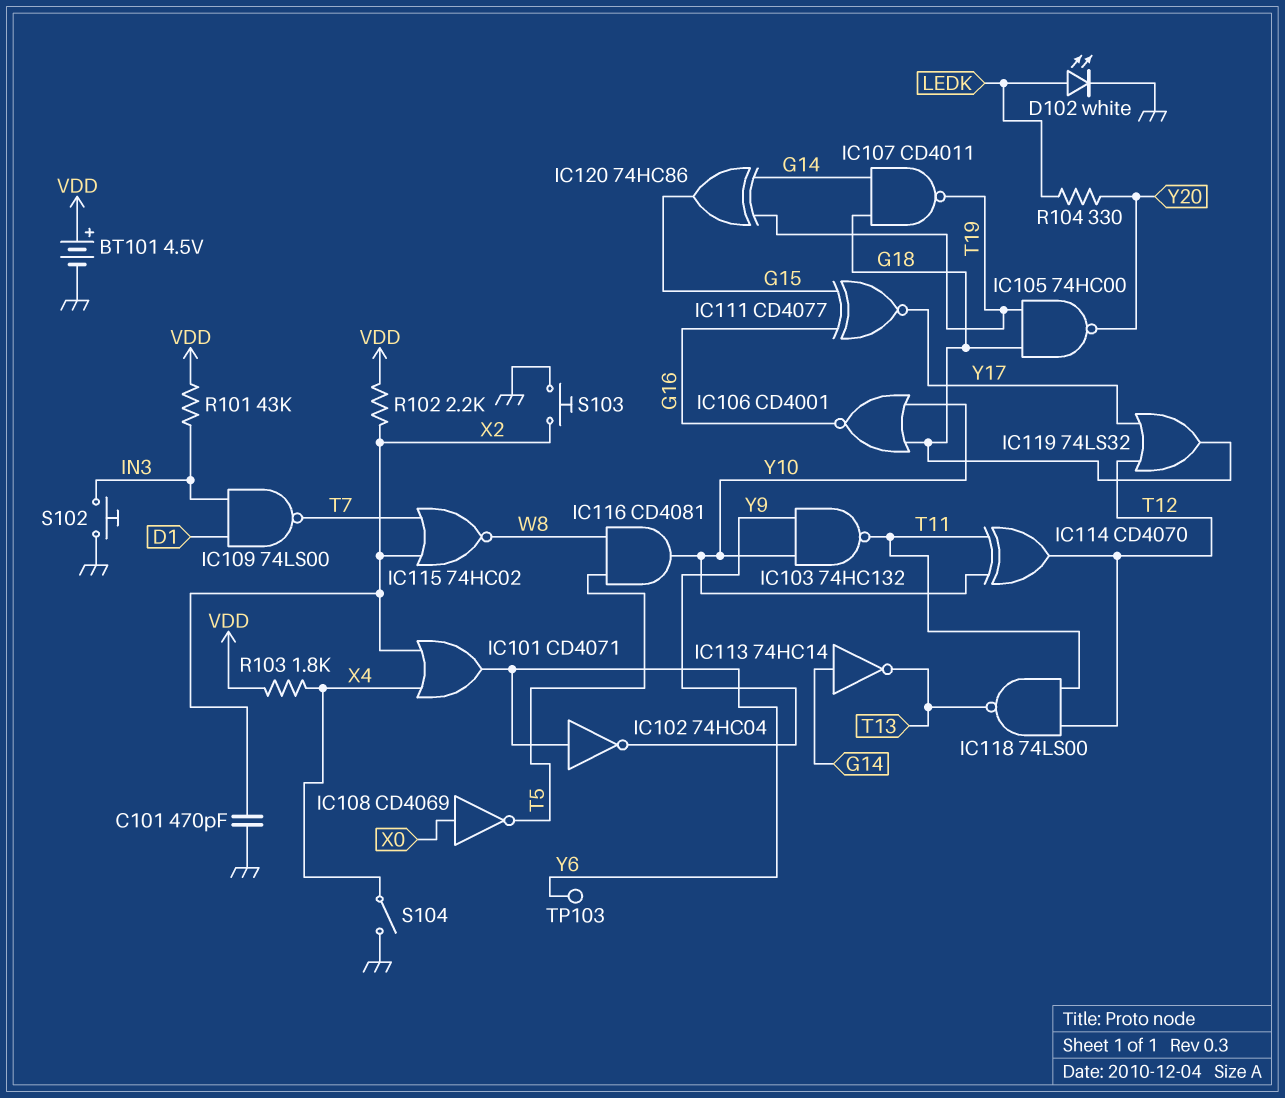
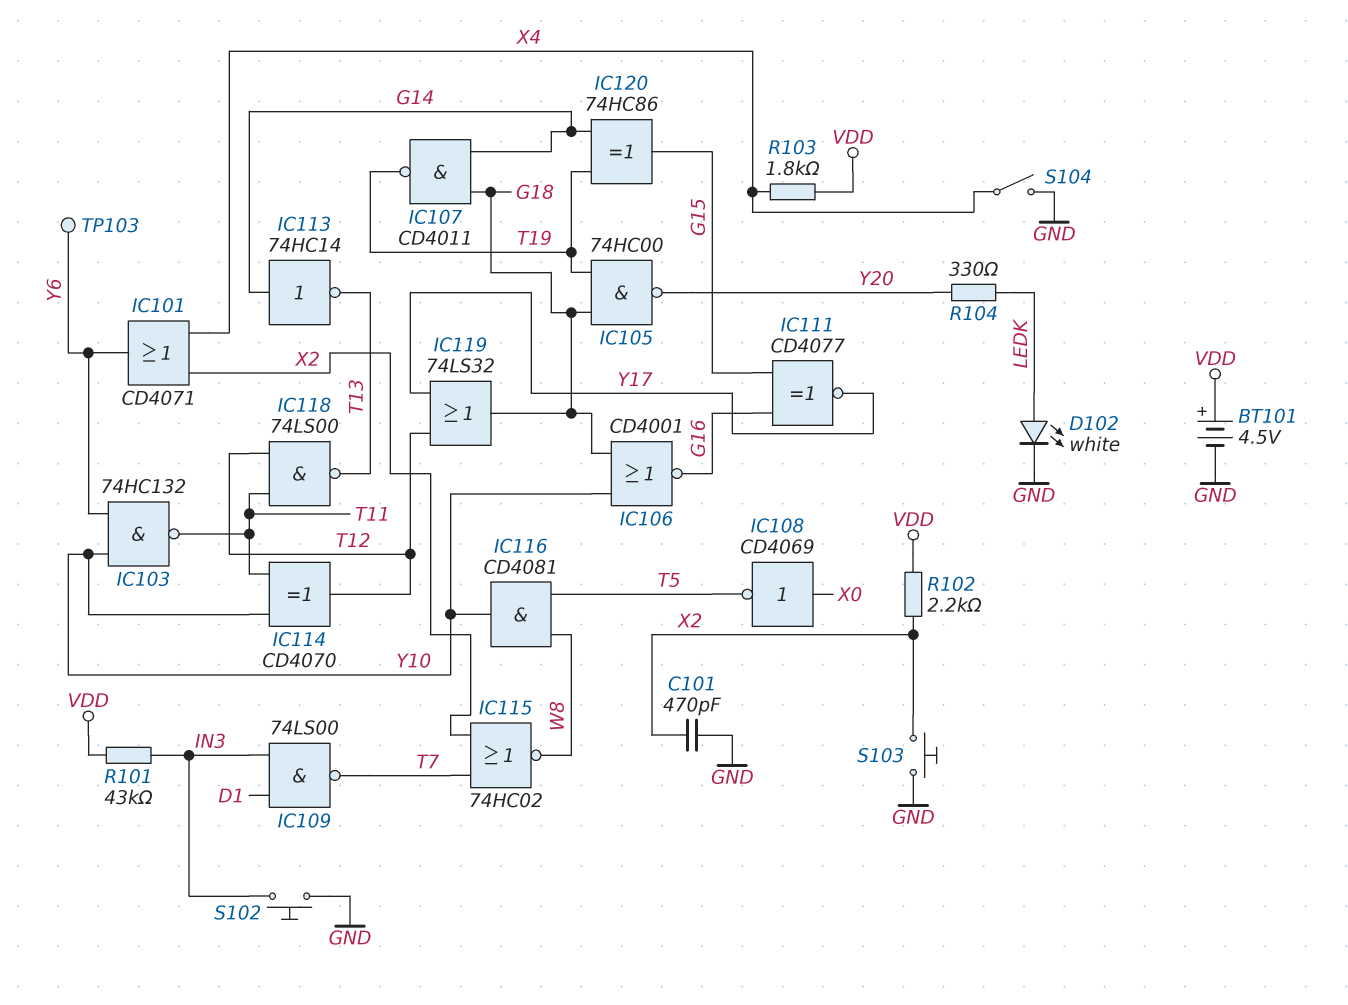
IC102: NOT 74HC04 (in Y6, out Y9) -> none
IC103: NAND 74HC132 (in Y9, in Y10, out T11) -> NAND 74HC132 (in Y6, in Y10, out T11)

